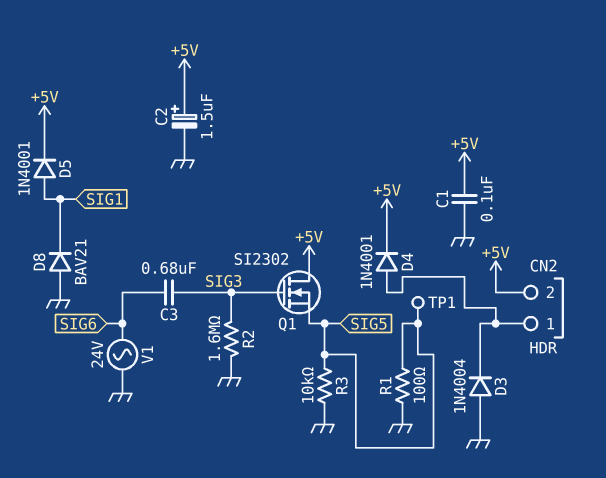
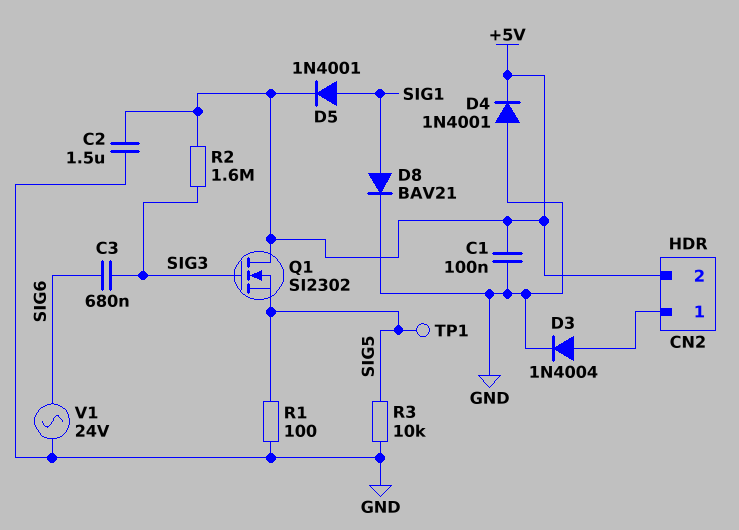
C2: 1.5uF (plus +5V, minus GND) -> 1.5uF (+5V, GND)
D3: diode 1N4004 (A GND, K CN2/1) -> diode 1N4004 (A CN2/1, K GND)
D4: diode 1N4001 (A CN2/1, K +5V) -> diode 1N4001 (A GND, K +5V)
D8: diode BAV21 (A GND, K SIG1) -> diode BAV21 (A SIG1, K GND)
R2: 1.6M (GND, SIG3) -> 1.6M (+5V, SIG3)

